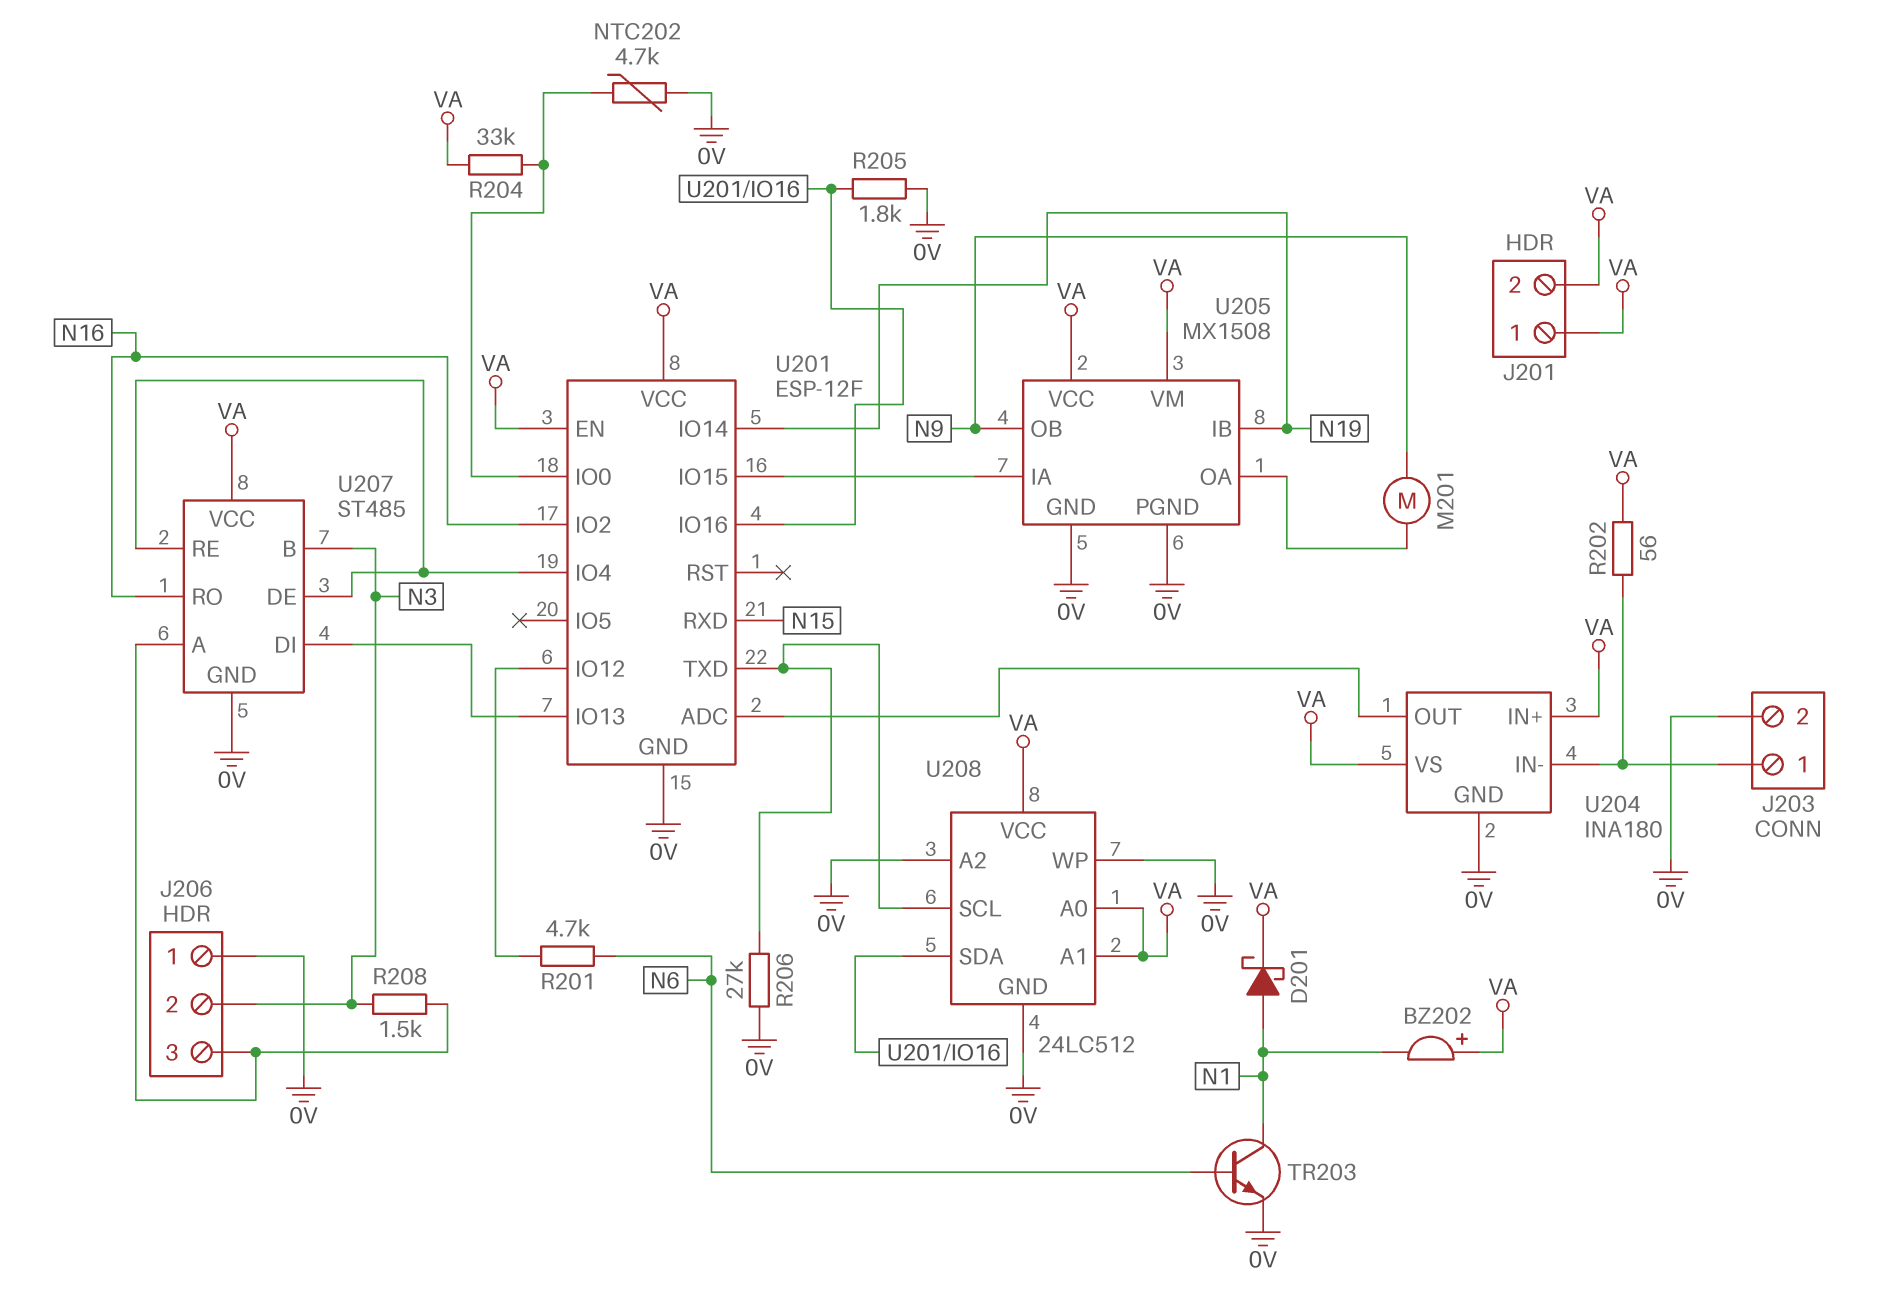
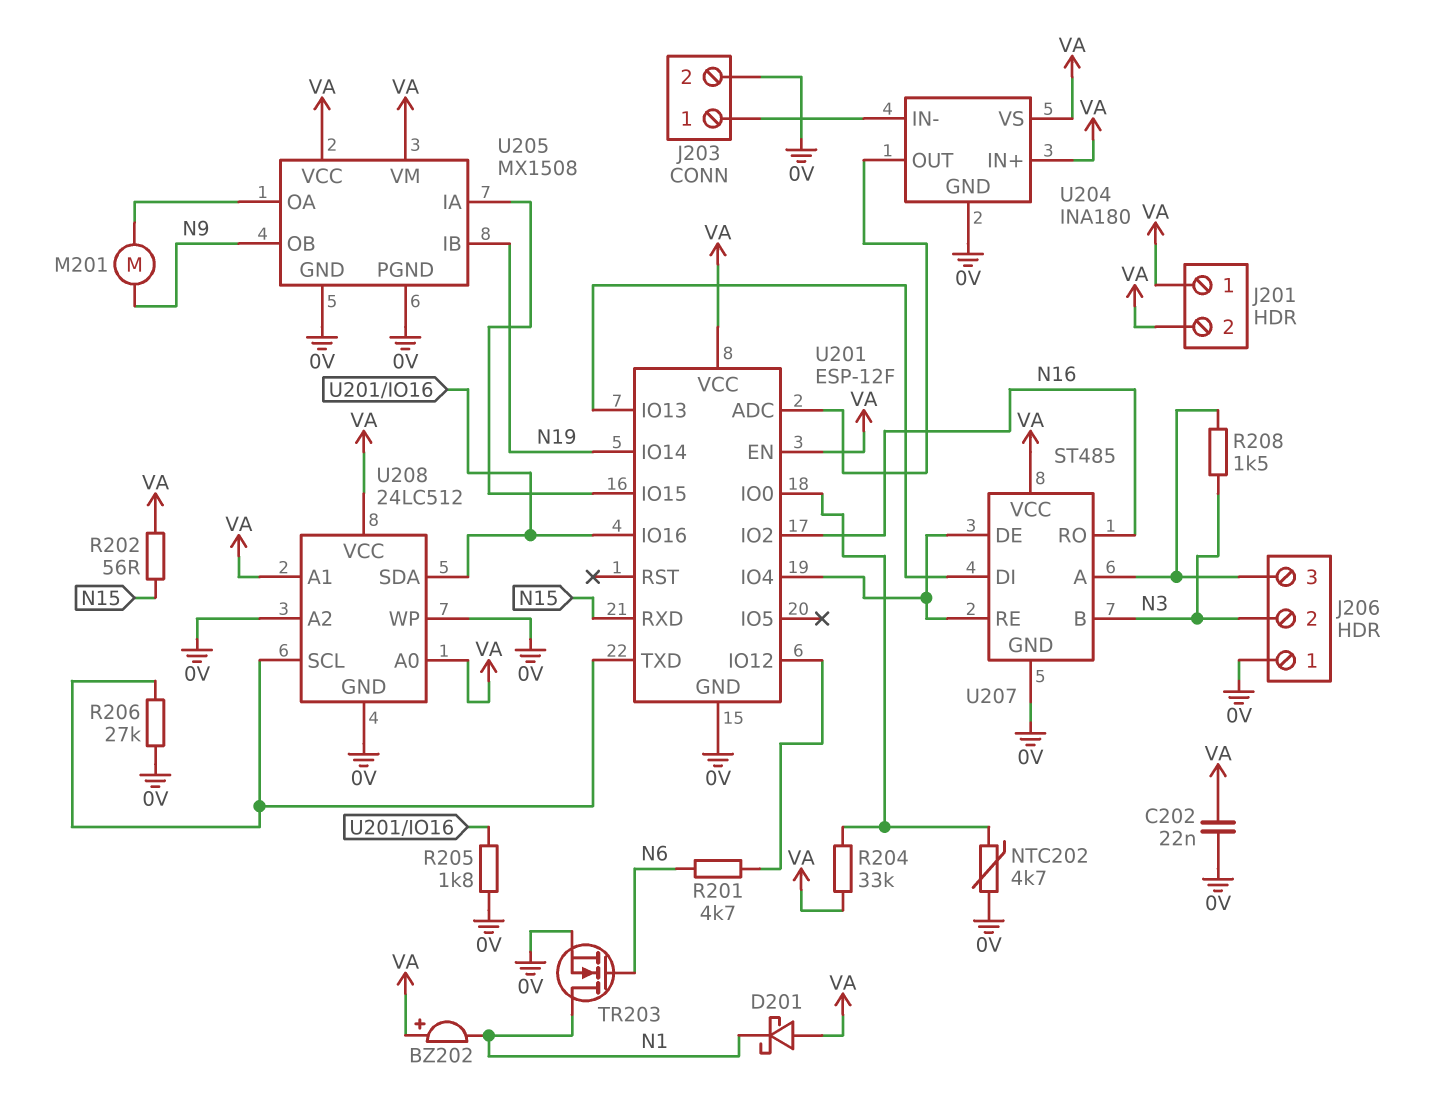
C202: none -> 22nF (0V, VA)
D201: schottky (A N1, K VA) -> schottky (A VA, K N1)
R202: 56 (J203/1, VA) -> 56 (N15, VA)
TR203: NPN (B N6, C N1, E 0V) -> NMOS (G N6, D N1, S 0V)

